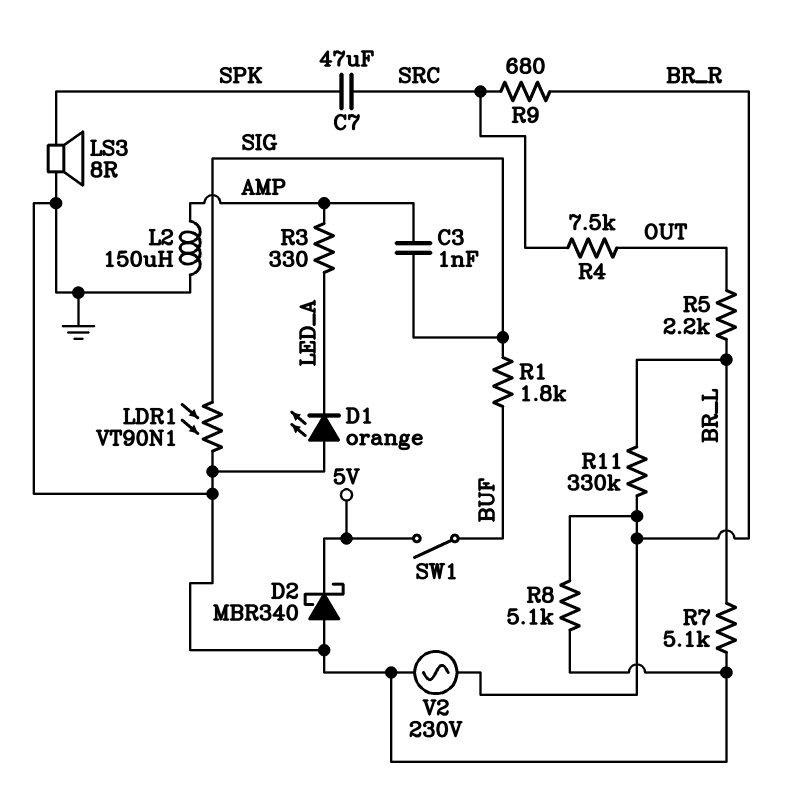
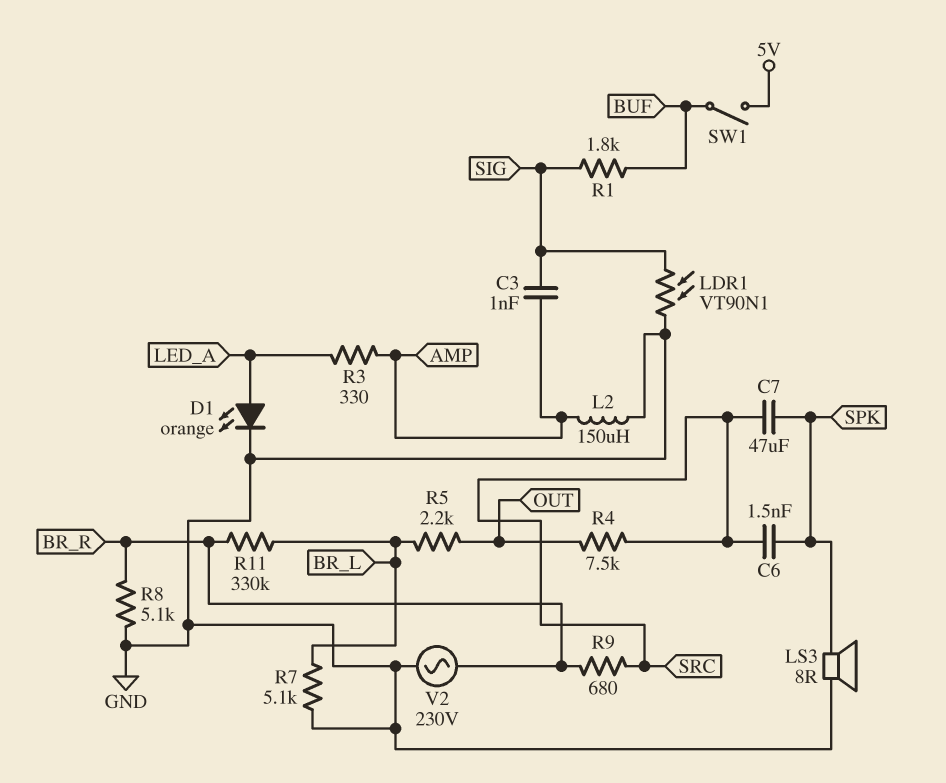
C6: none -> 1.5nF (SPK, SRC)
D1: LED orange (A GND, K LED_A) -> LED orange (A LED_A, K GND)
D2: schottky MBR340 (A GND, K 5V) -> none

